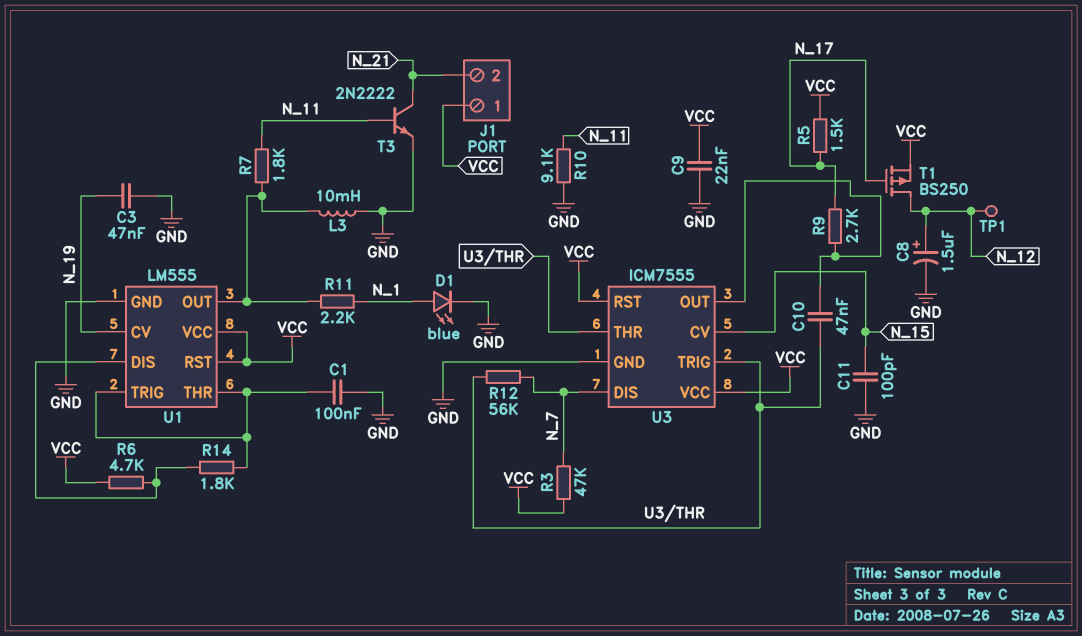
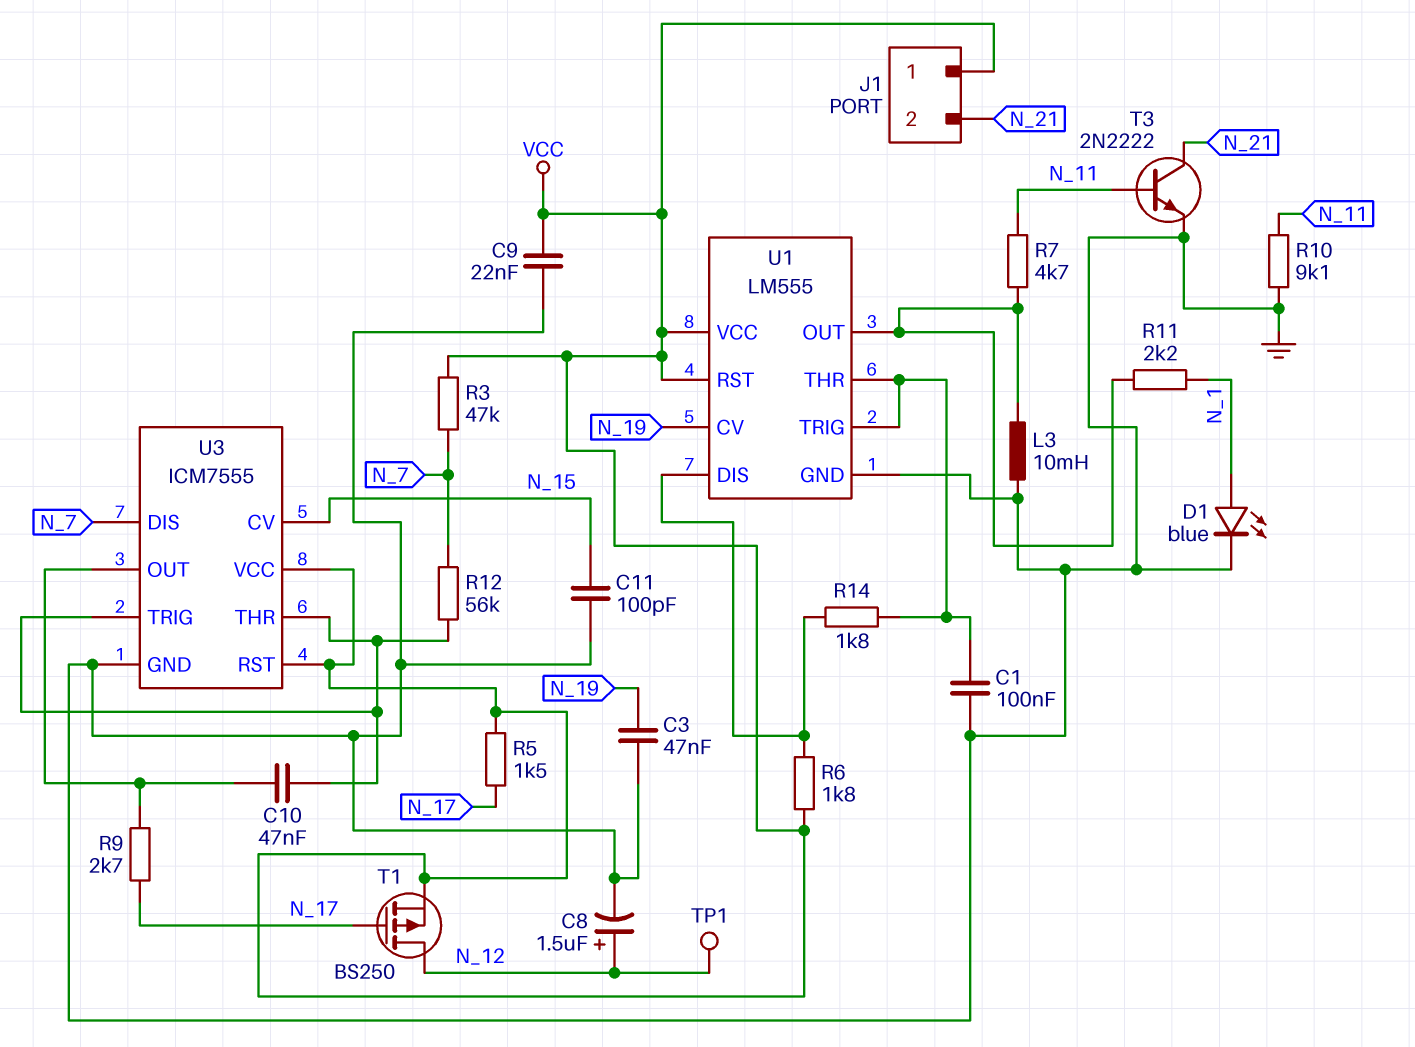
R6: 4.7k (U1/DIS, VCC) -> 1.8k (U1/DIS, VCC)
R7: 1.8k (N_11, U1/OUT) -> 4.7k (N_11, U1/OUT)

